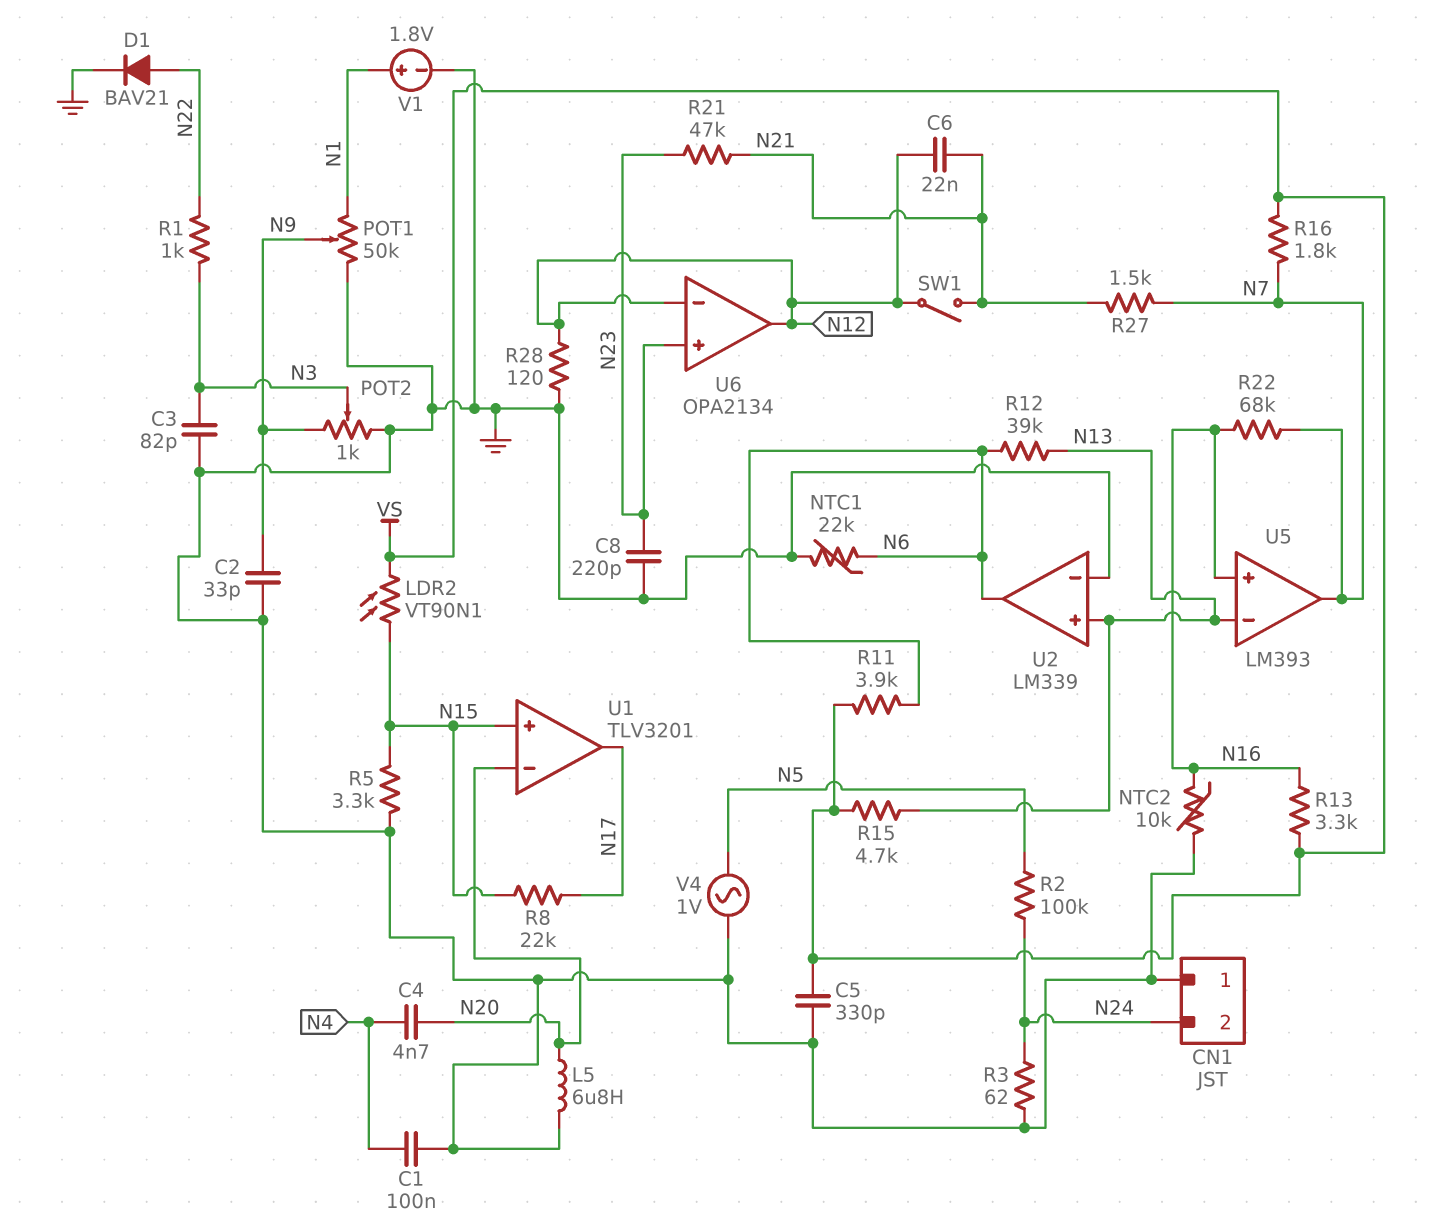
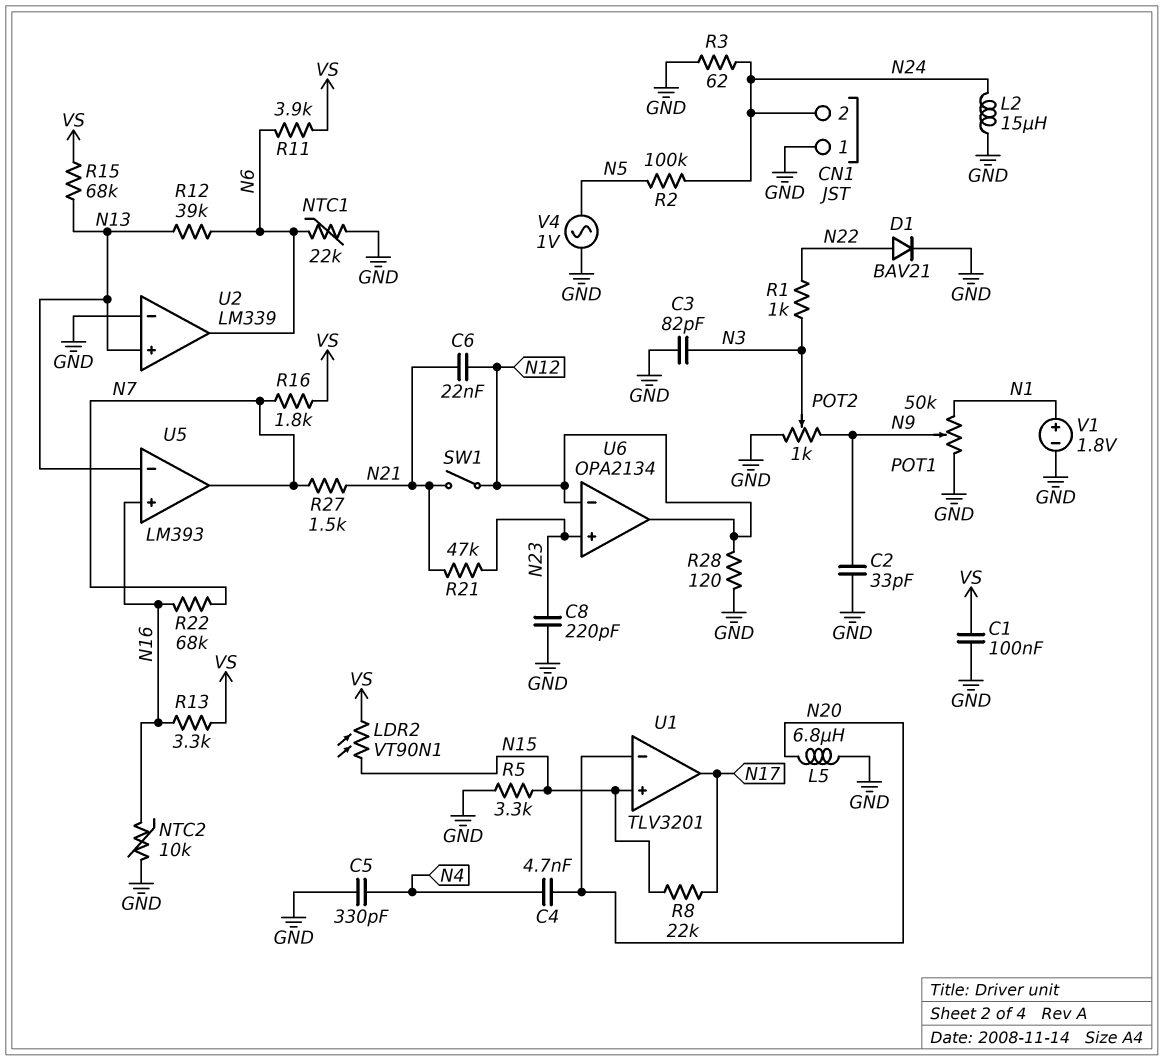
C1: 100nF (GND, N4) -> 100nF (GND, VS)
C5: 330pF (GND, VS) -> 330pF (GND, N4)
L2: none -> 15uH (GND, N24)
R15: 4.7k (N13, VS) -> 68k (N13, VS)

